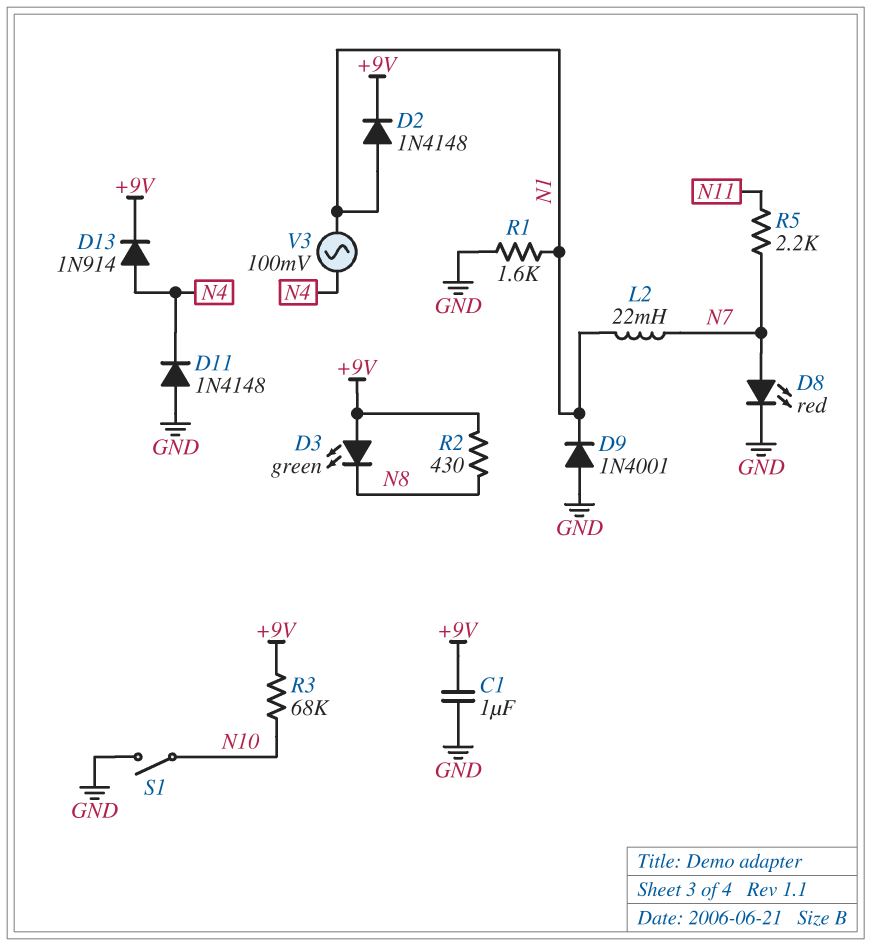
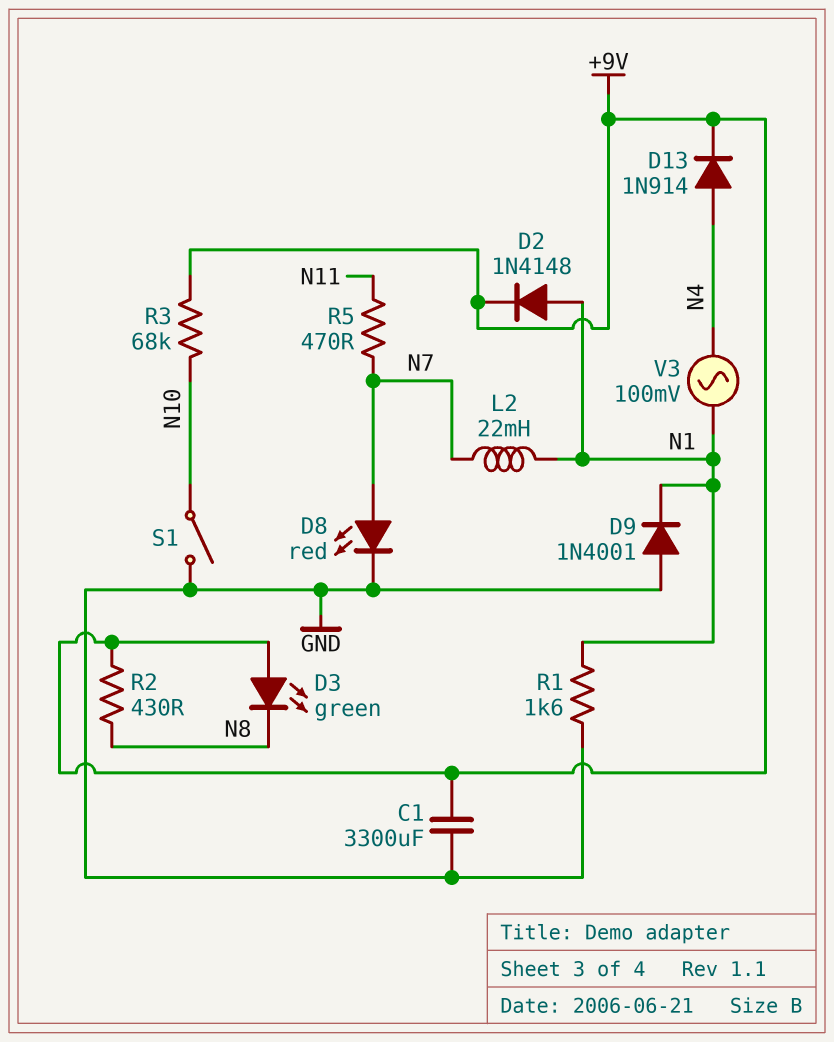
C1: 1uF (+9V, GND) -> 3300uF (+9V, GND)
D11: diode 1N4148 (A GND, K N4) -> none
R5: 2.2k (N7, N11) -> 470 (N7, N11)

